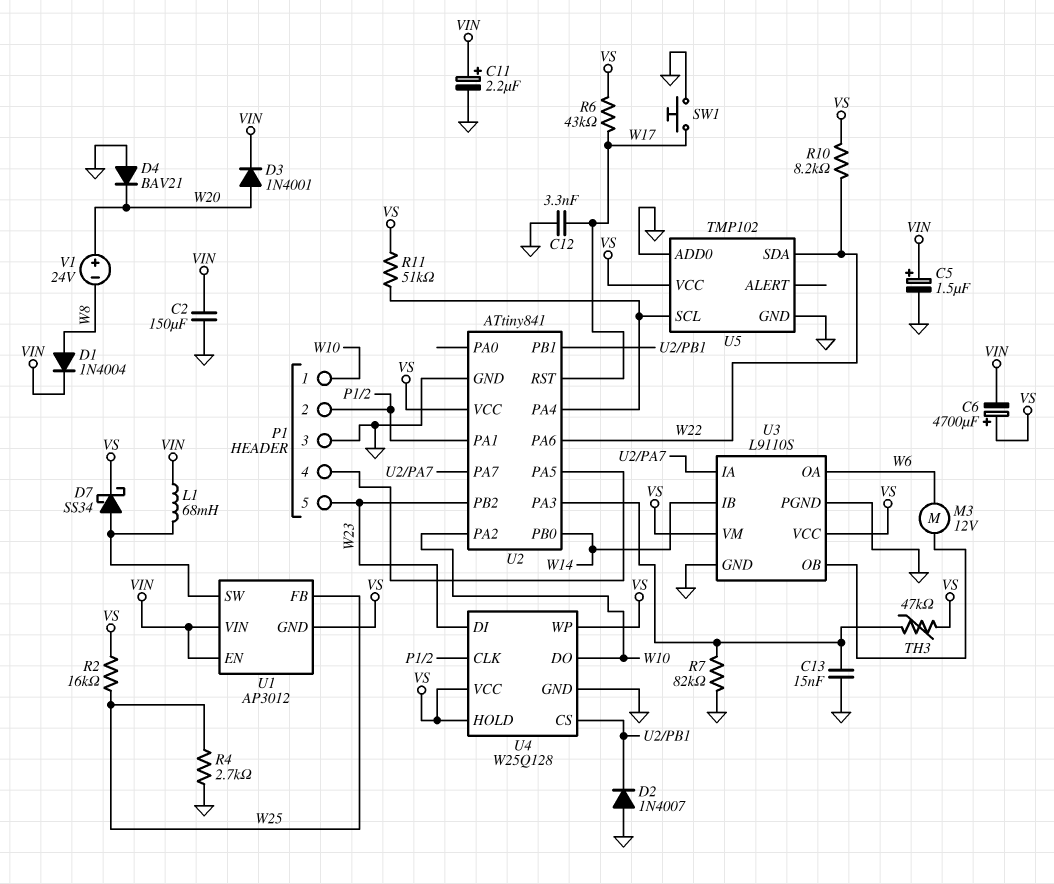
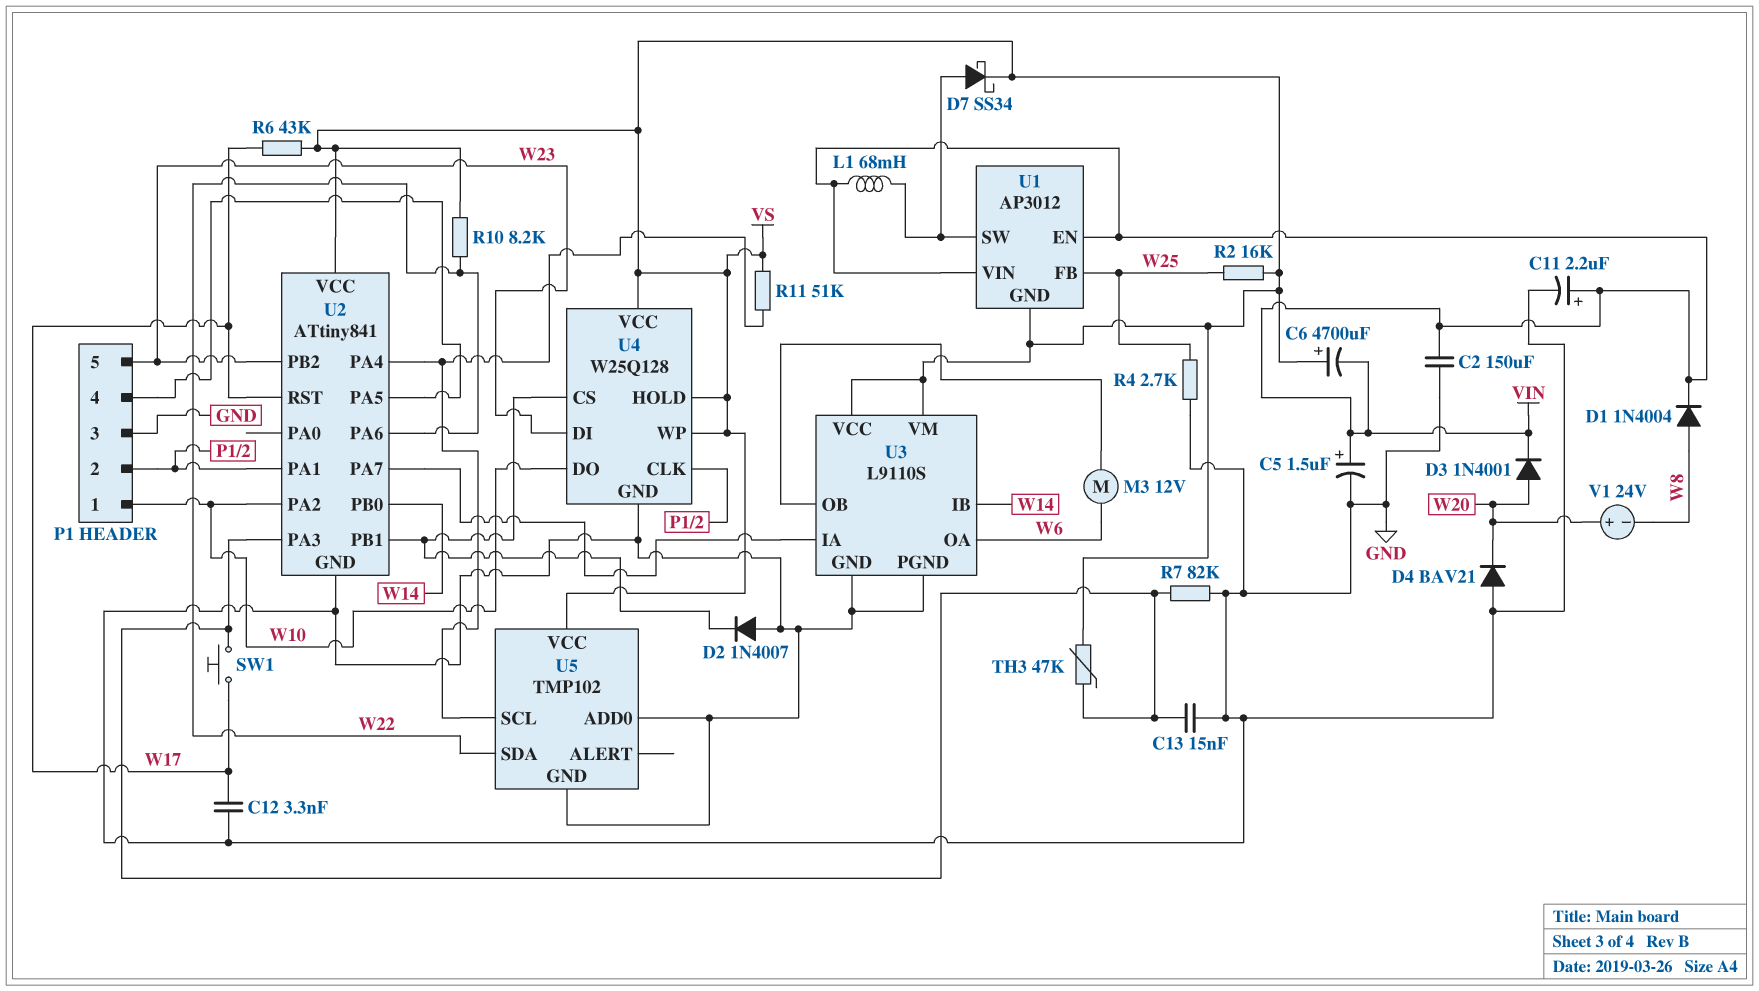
SW1: button (GND, W17) -> button (U2/PA3, W17)

